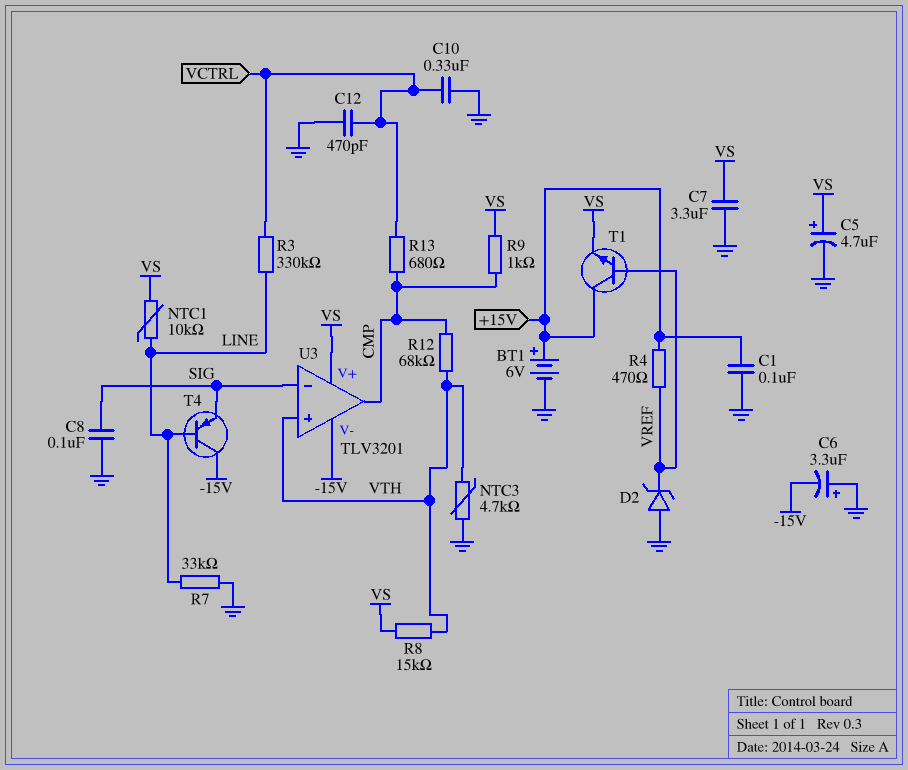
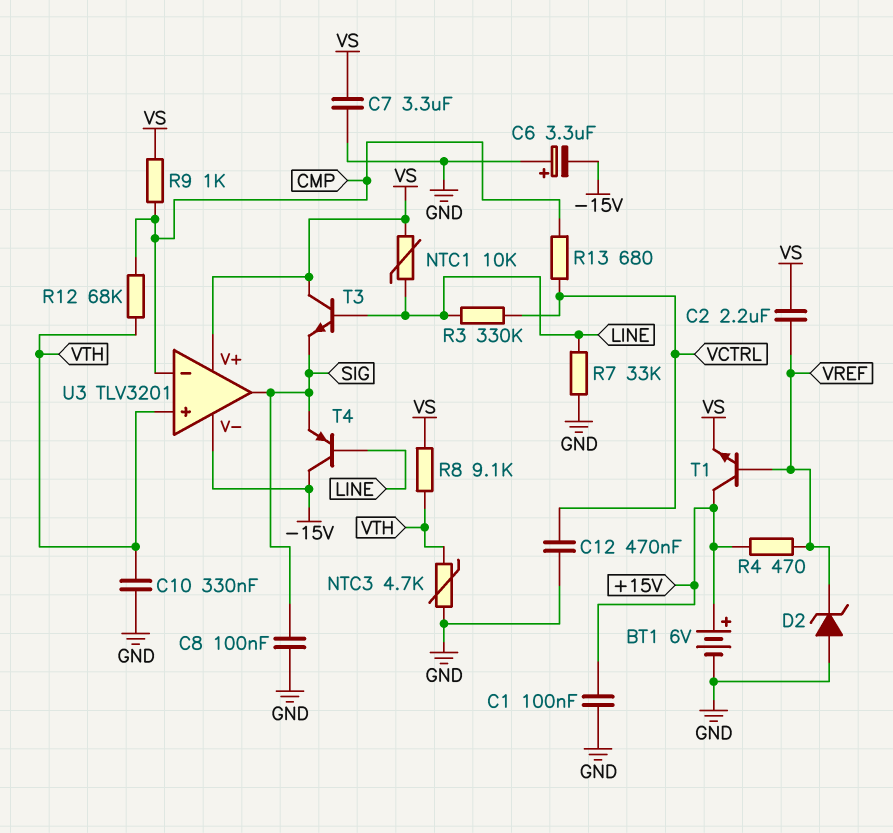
C2: none -> 2.2uF (VREF, VS)
C5: 4.7uF (plus VS, minus GND) -> none
C10: 330nF (GND, VCTRL) -> 330nF (GND, VTH)
C12: 470pF (GND, VCTRL) -> 470nF (GND, VCTRL)
R8: 15k (VS, VTH) -> 9.1k (VS, VTH)
T3: none -> NPN (B LINE, C VS, E SIG)
U3 pin in-: SIG -> CMP
U3 pin out: CMP -> SIG

